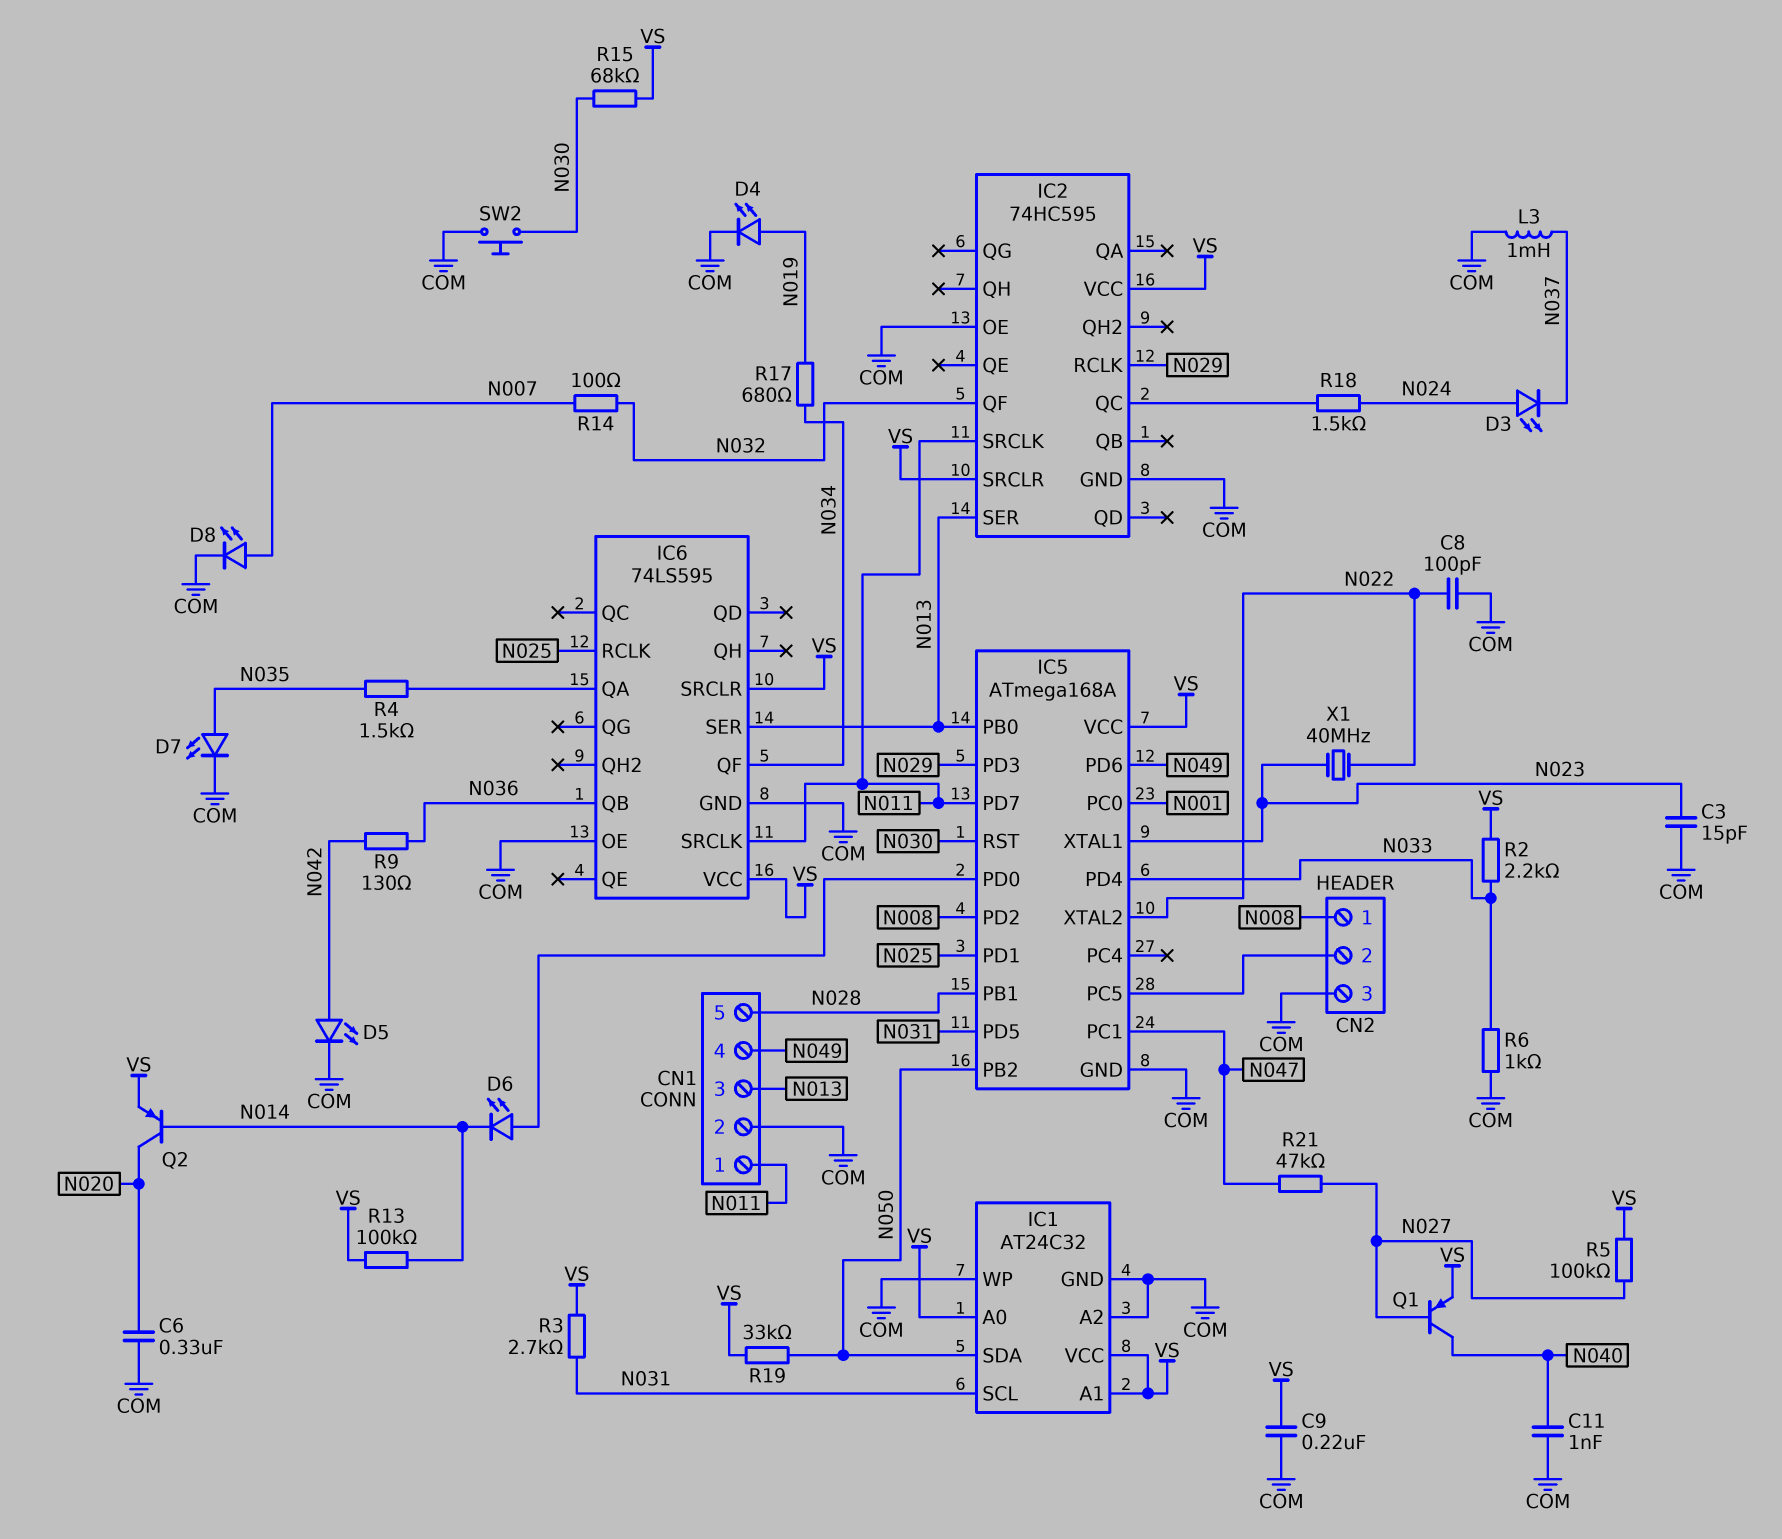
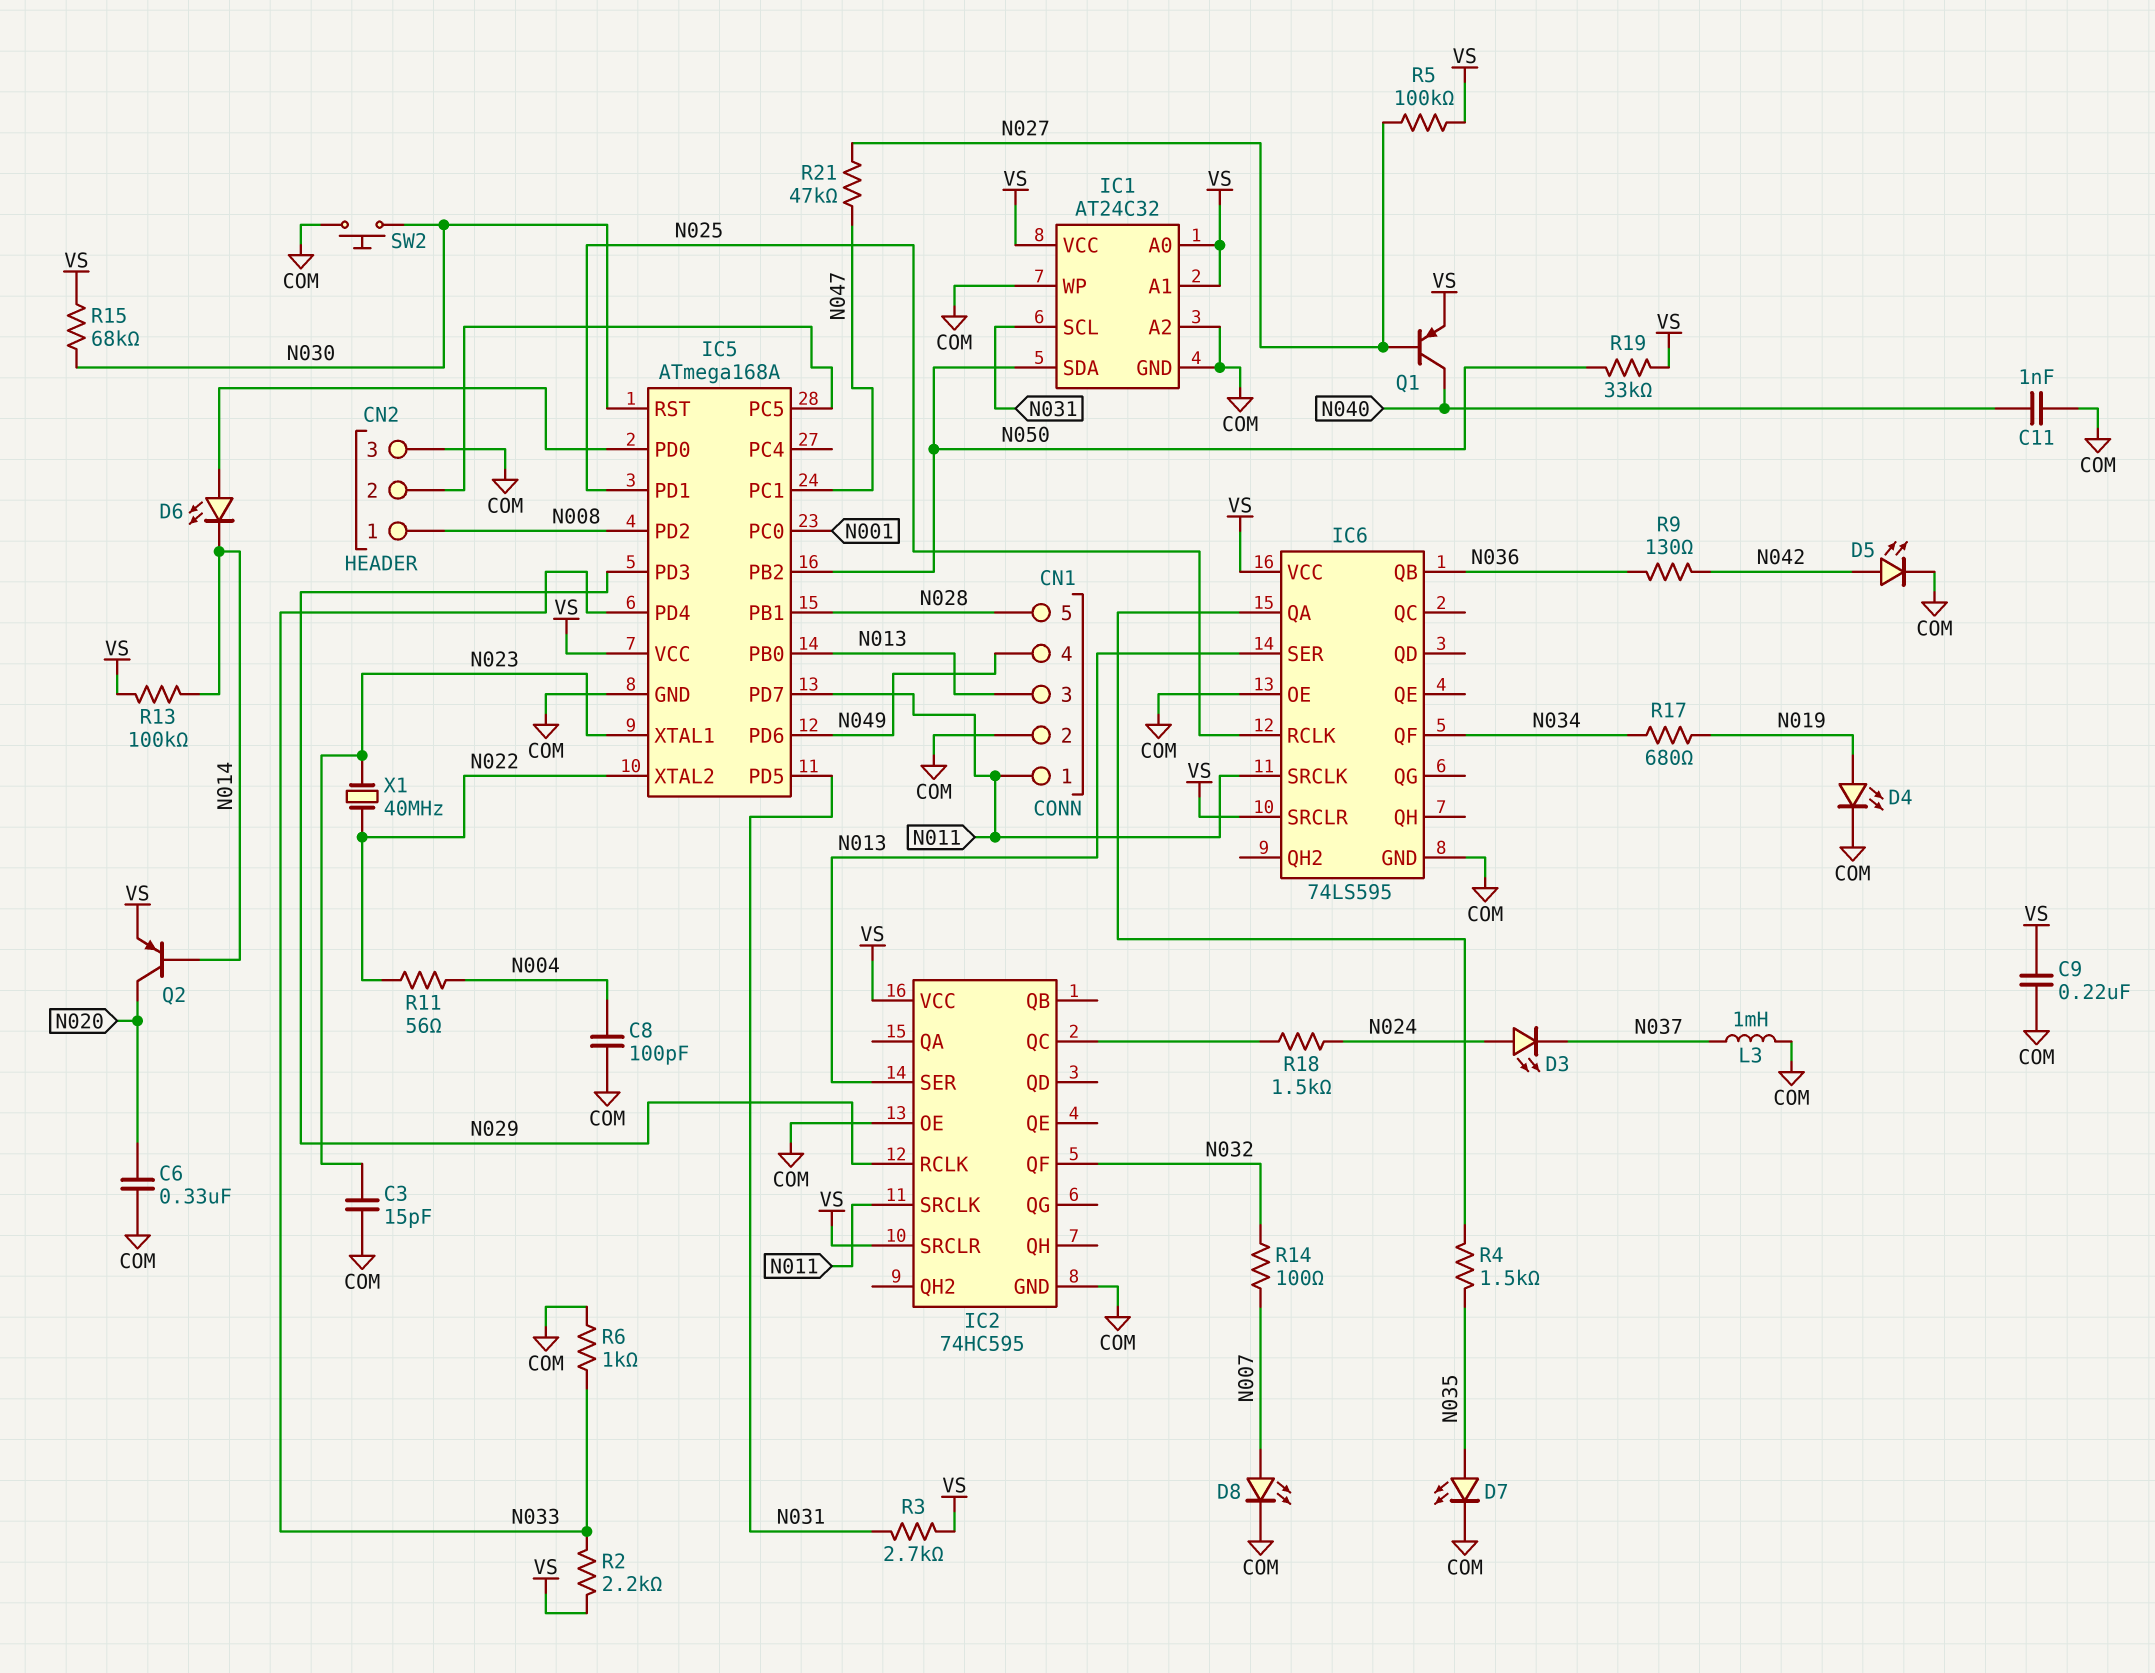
C8: 100pF (COM, N022) -> 100pF (COM, N004)
R11: none -> 56 (N004, N022)

